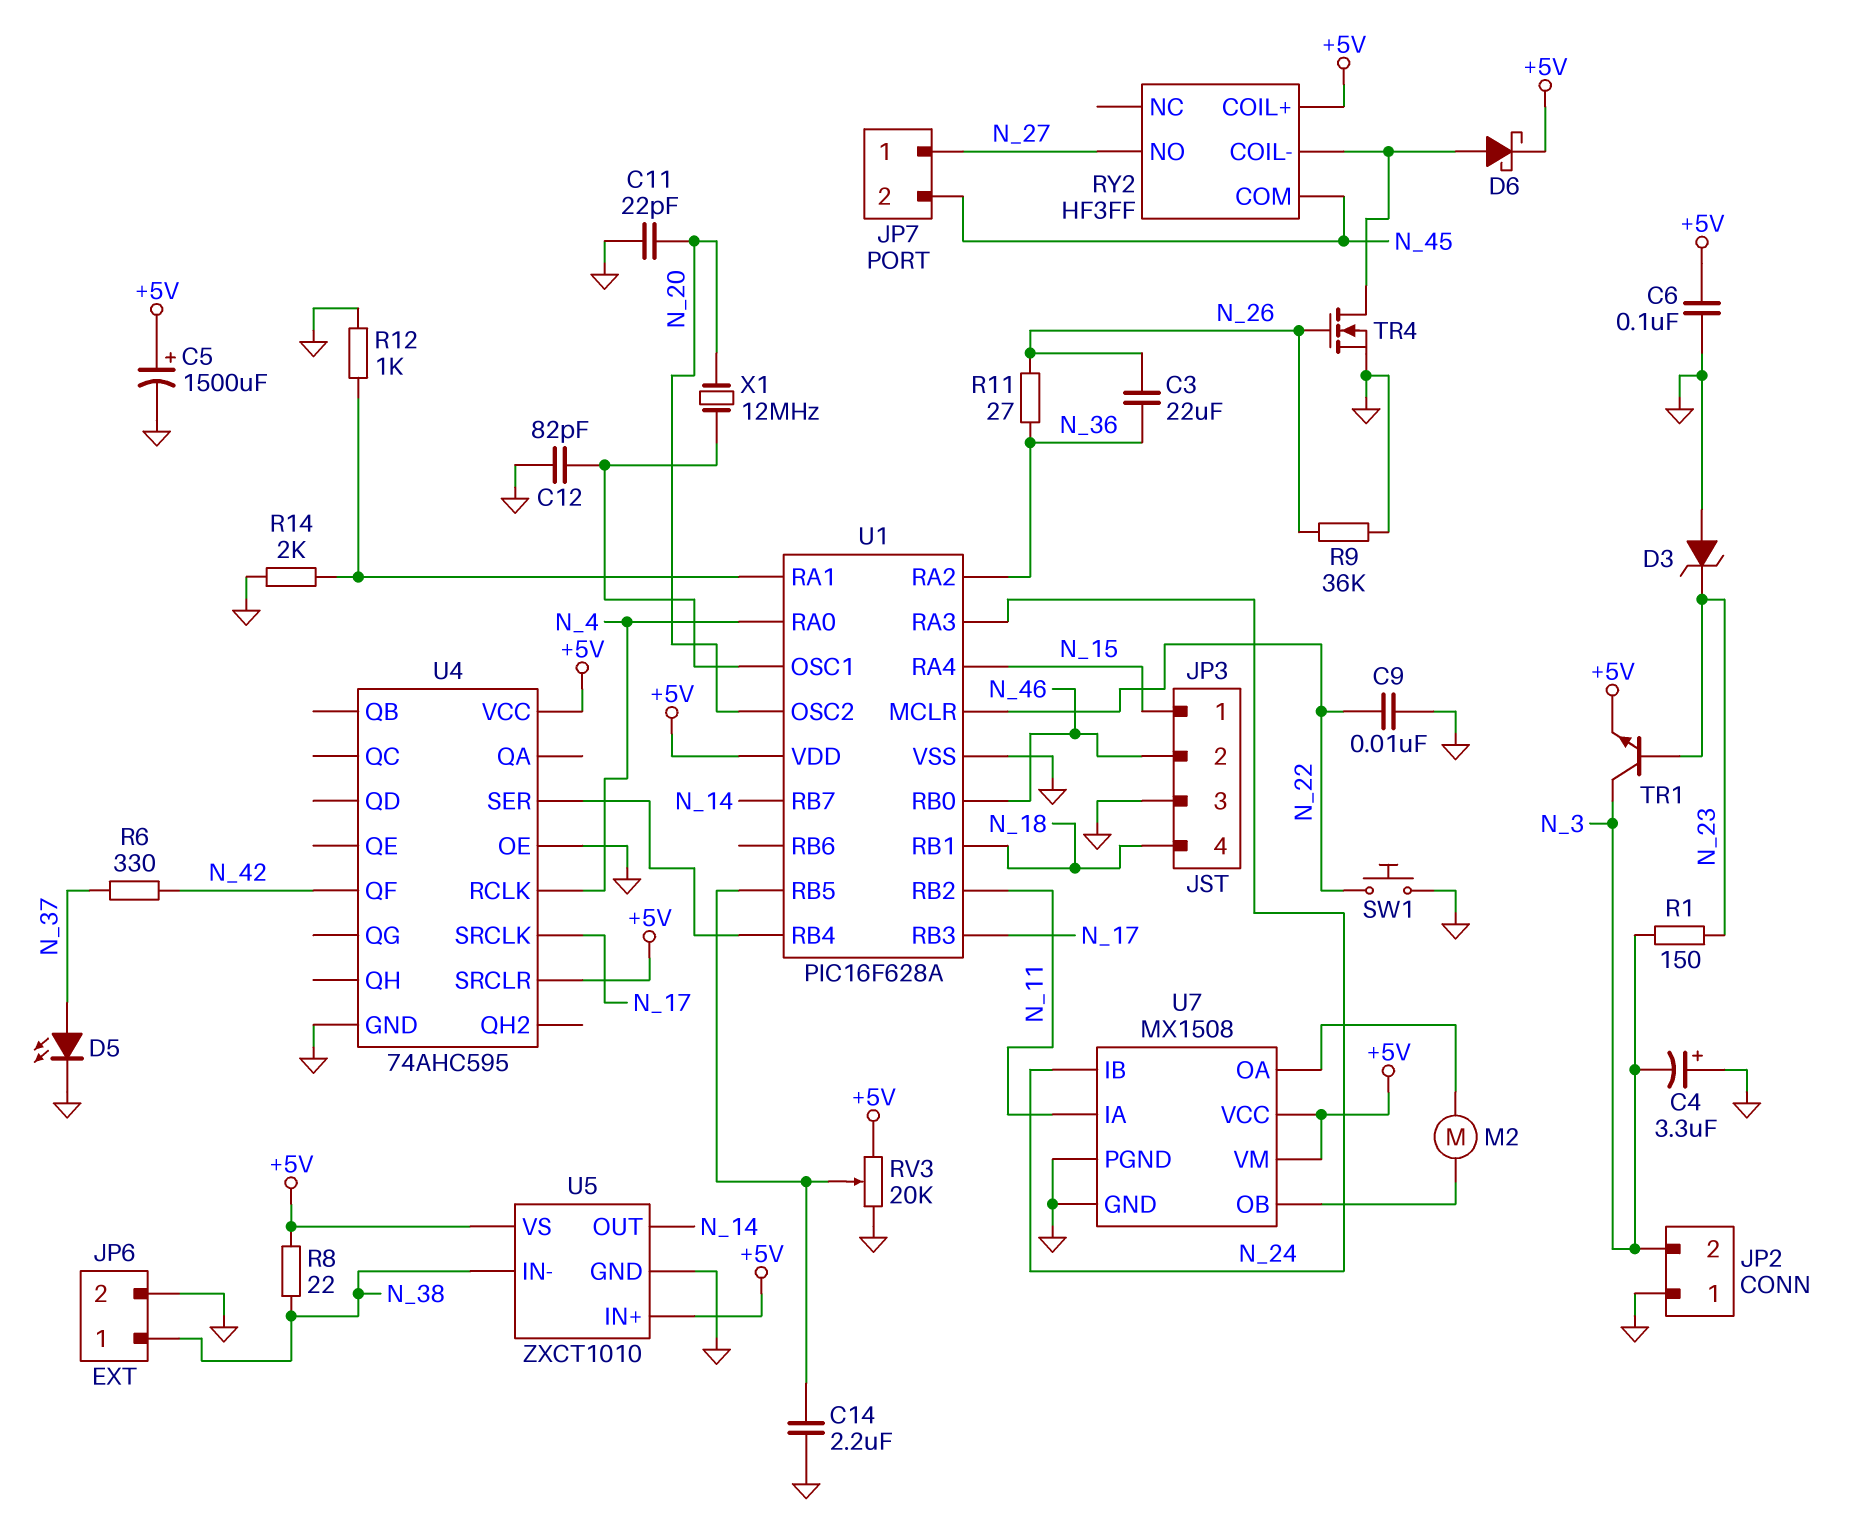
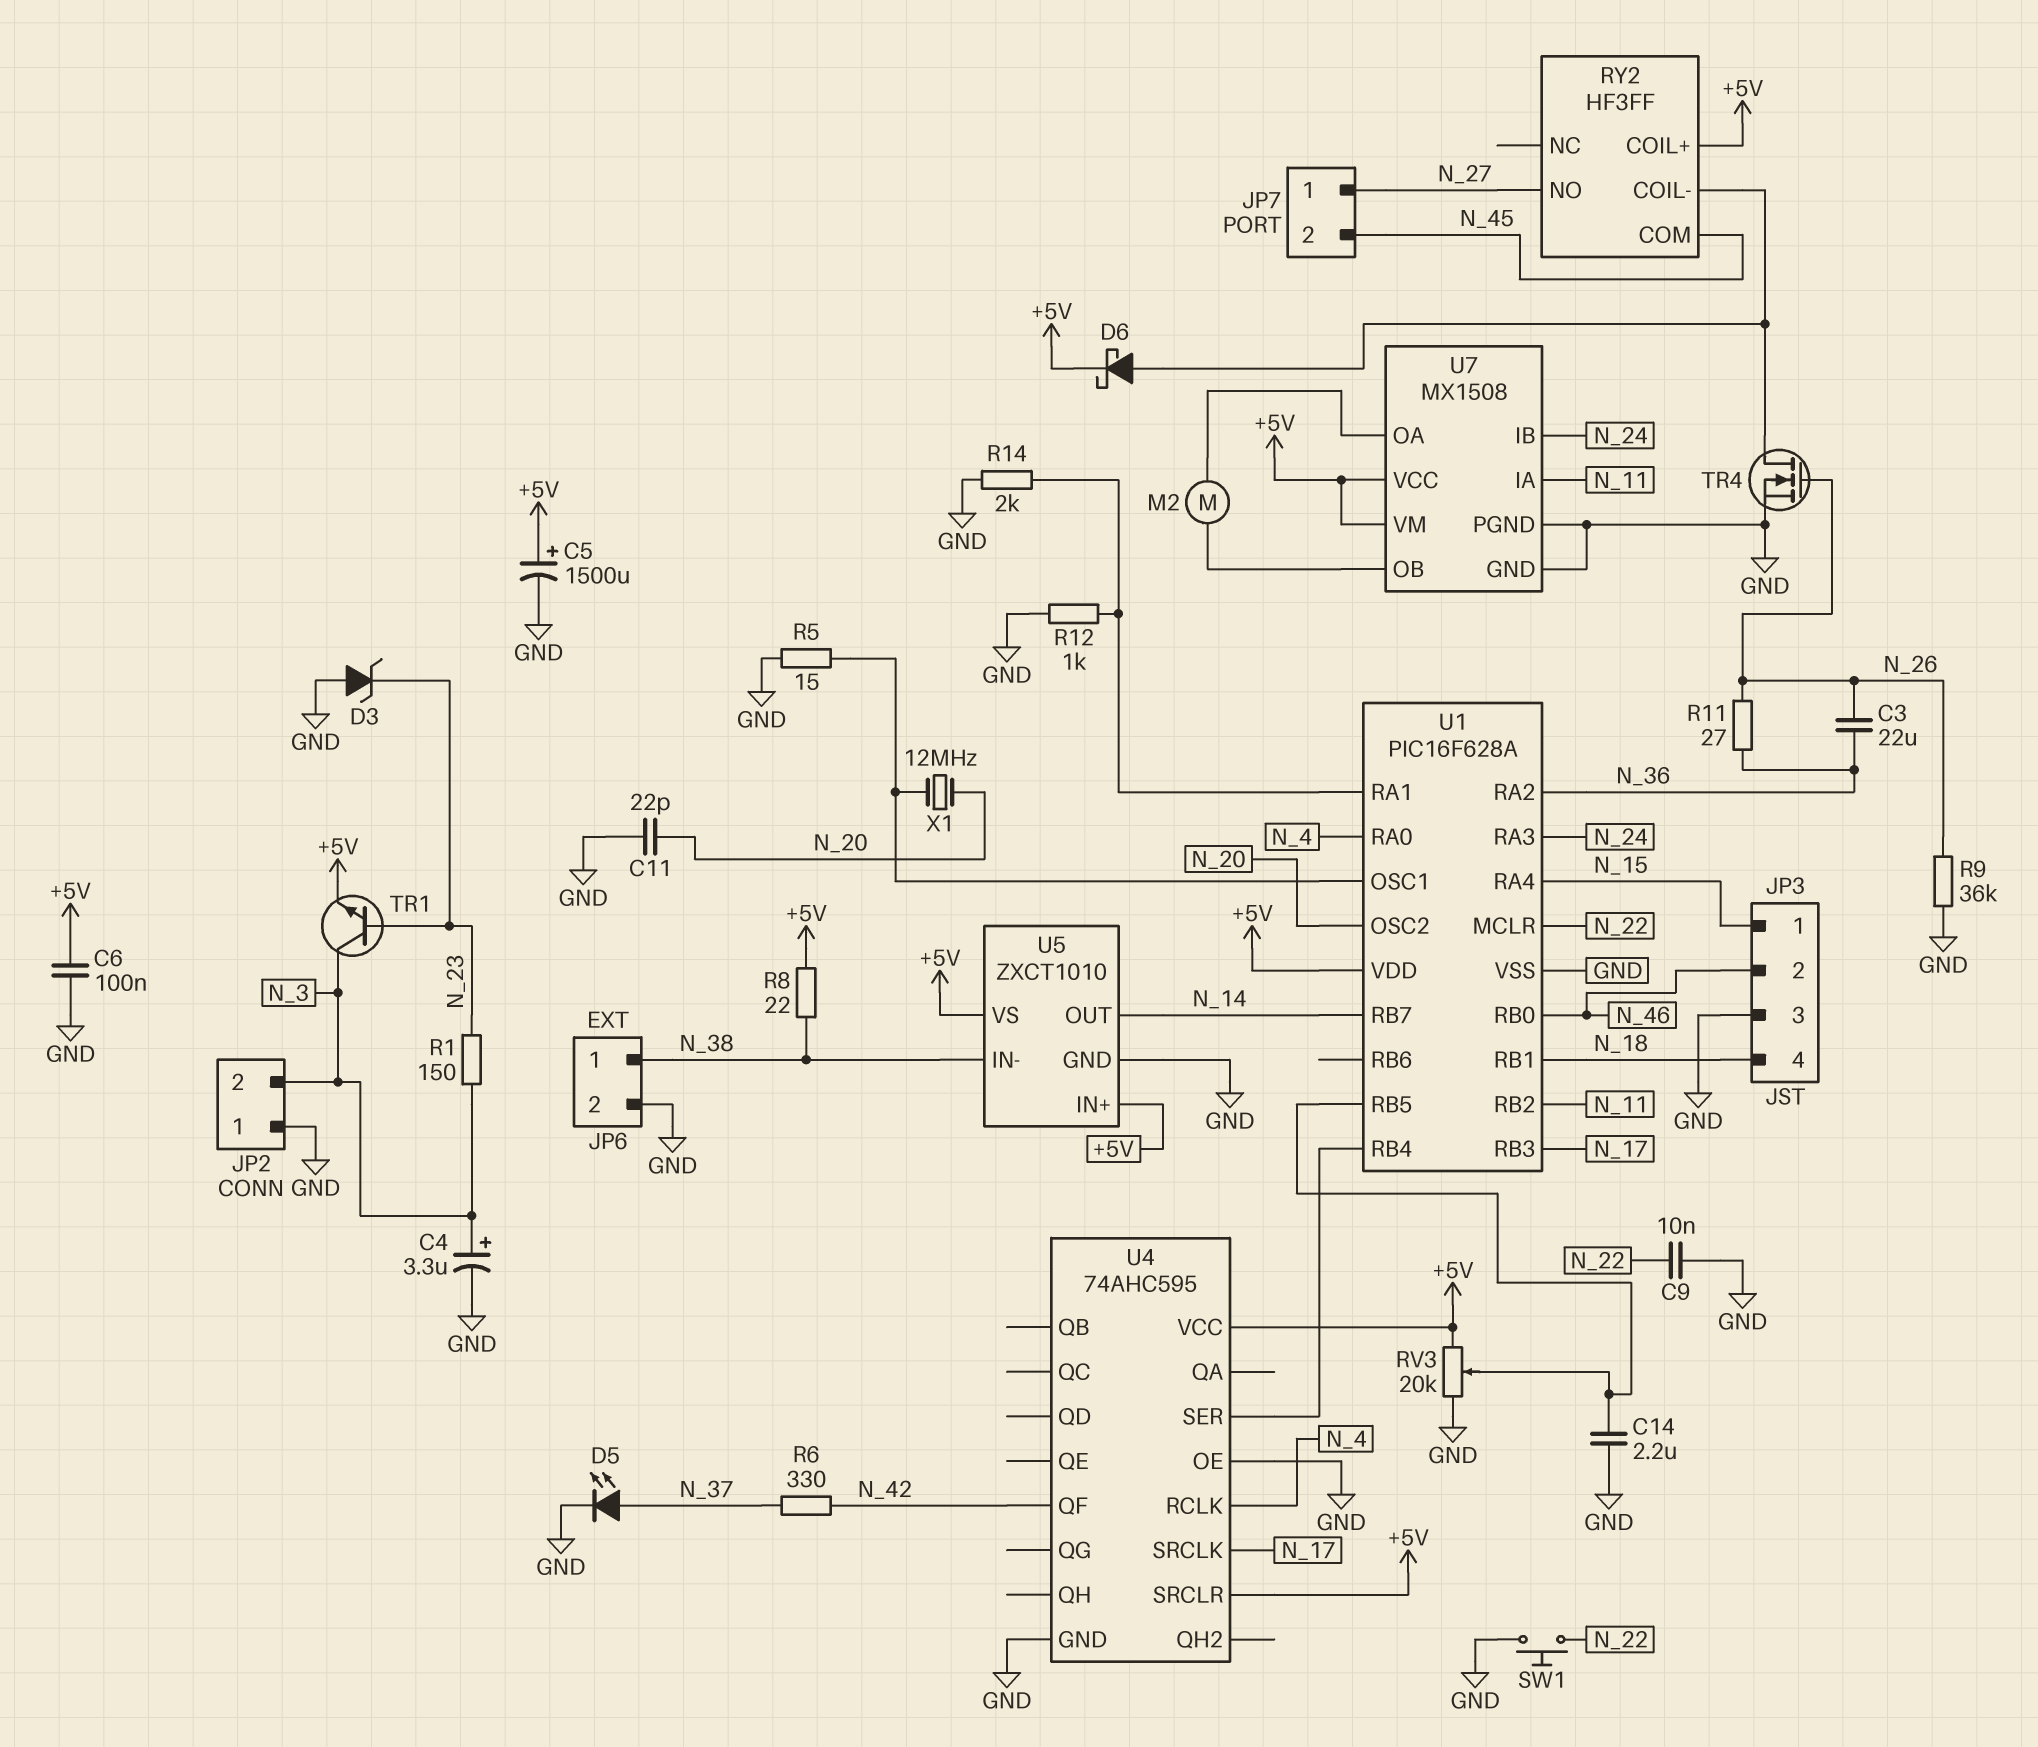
C4: 3.3uF (plus GND, minus N_3) -> 3.3uF (plus N_3, minus GND)
C12: 82pF (GND, U1/OSC1) -> none
R5: none -> 15 (GND, U1/OSC1)

